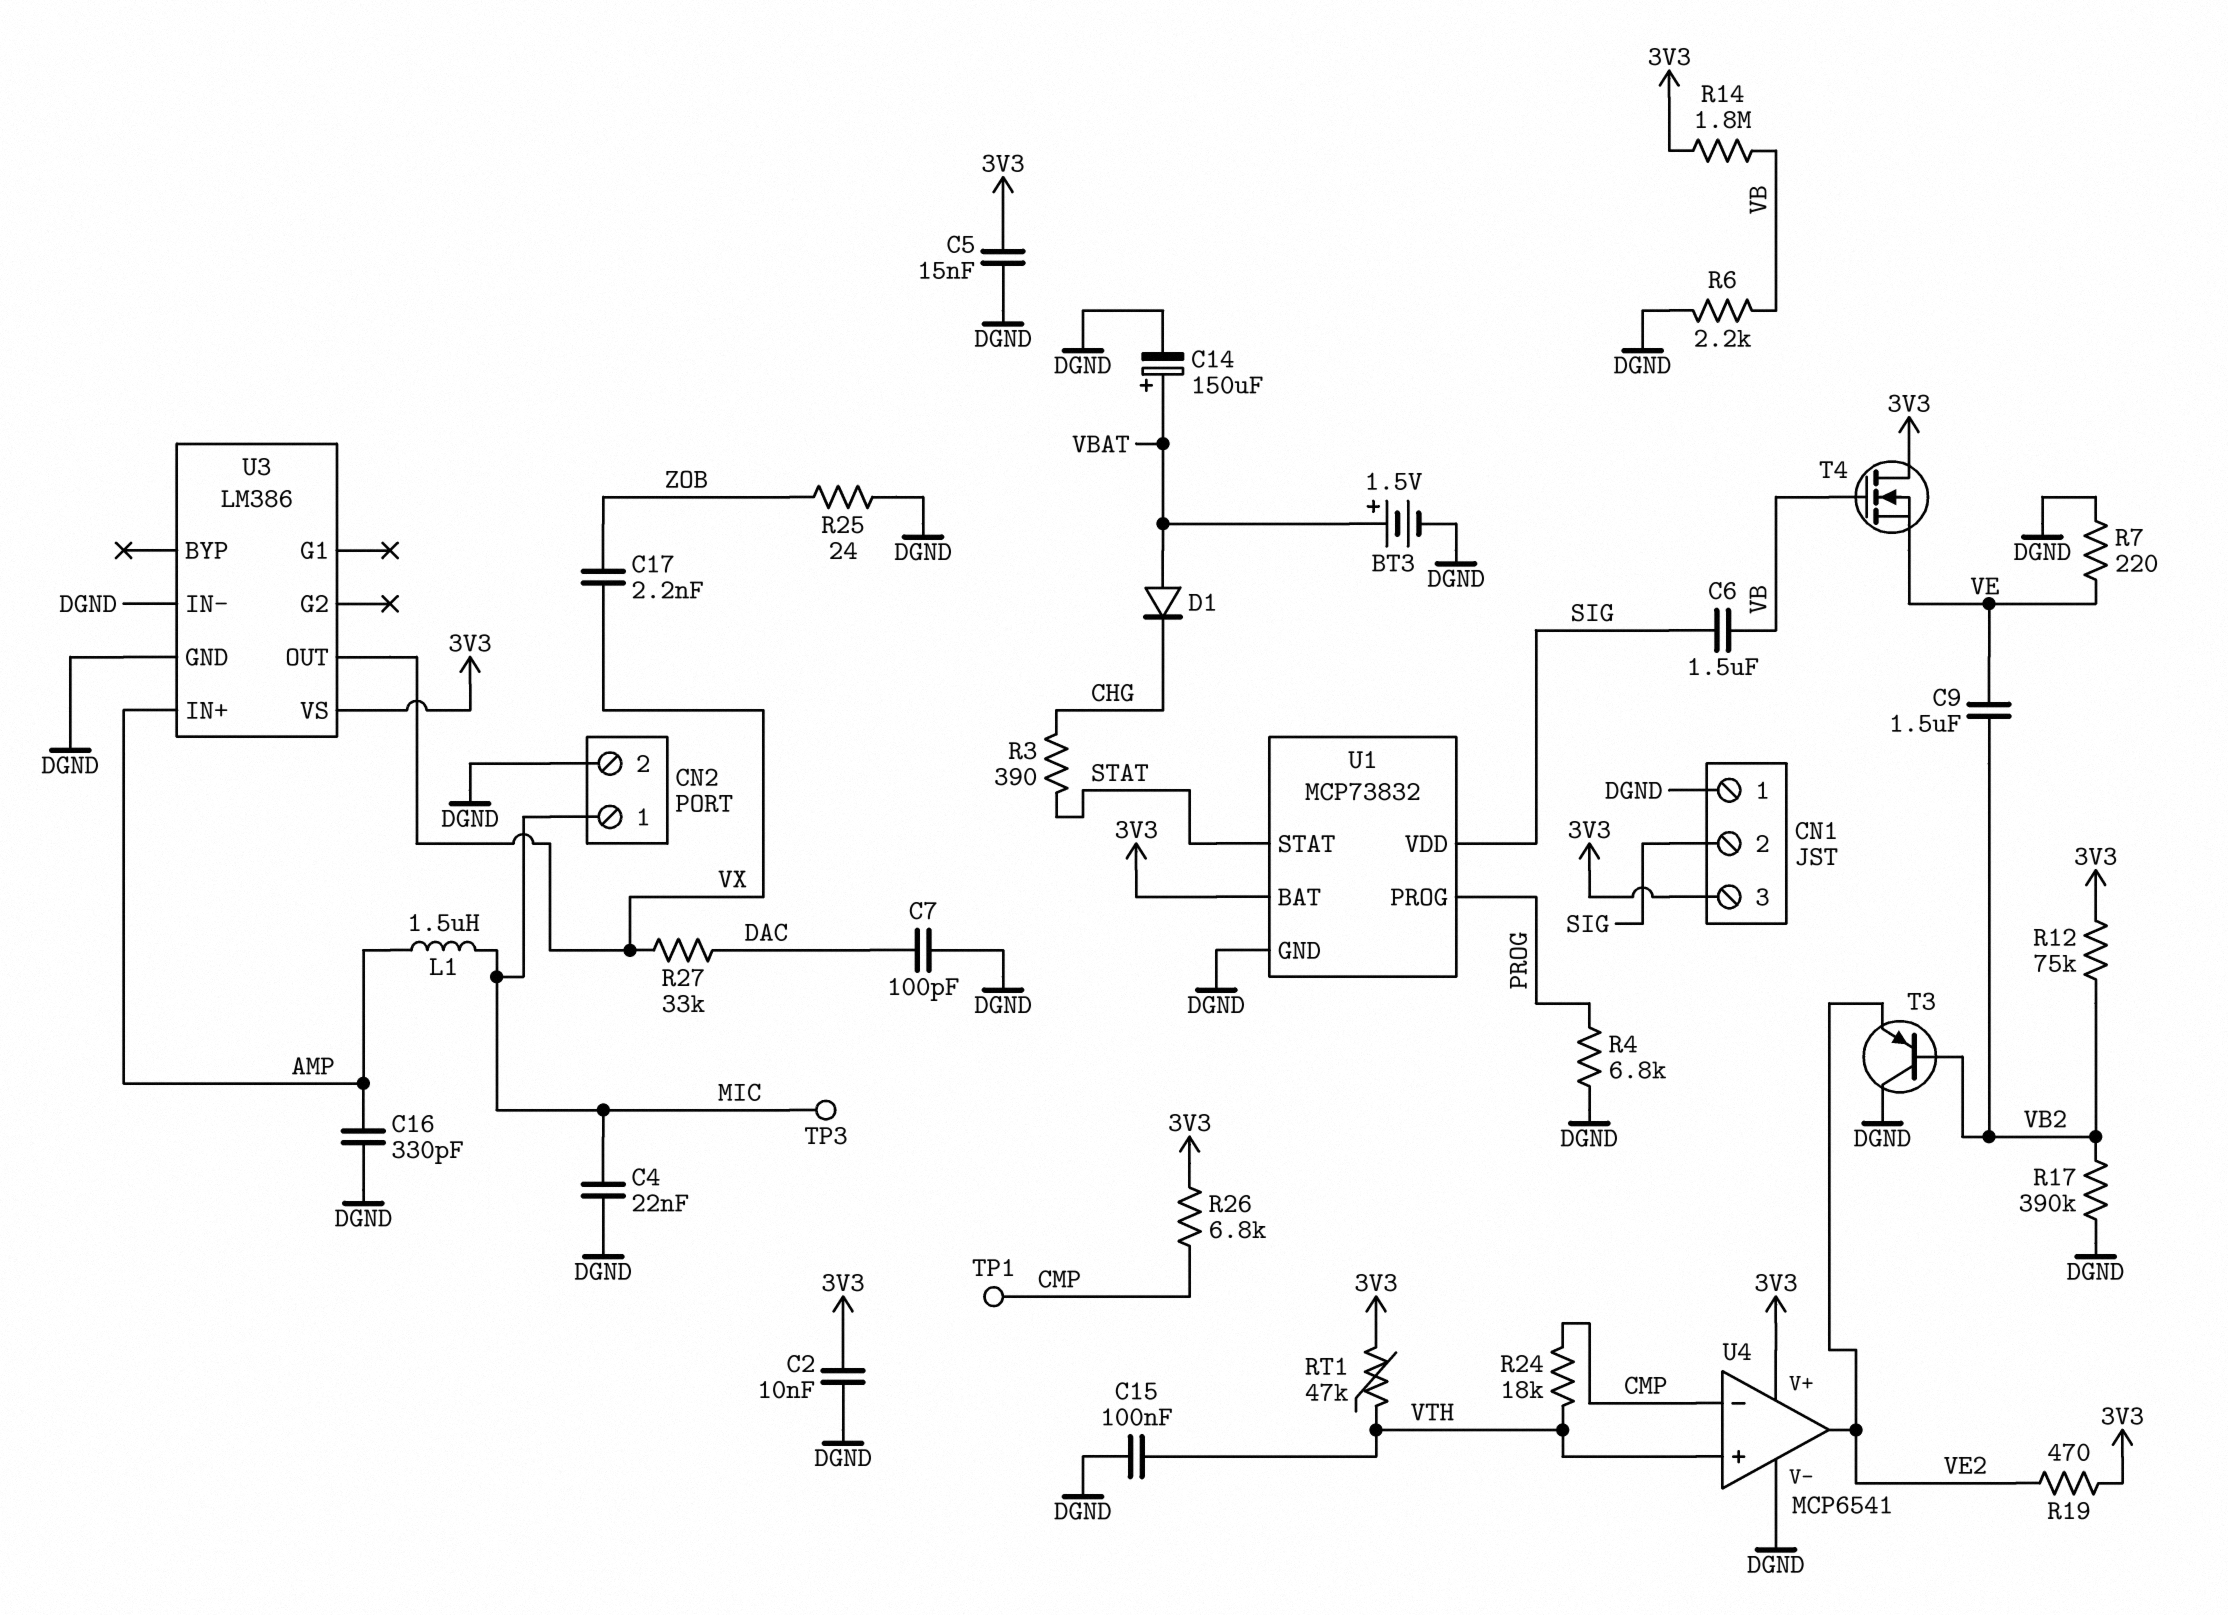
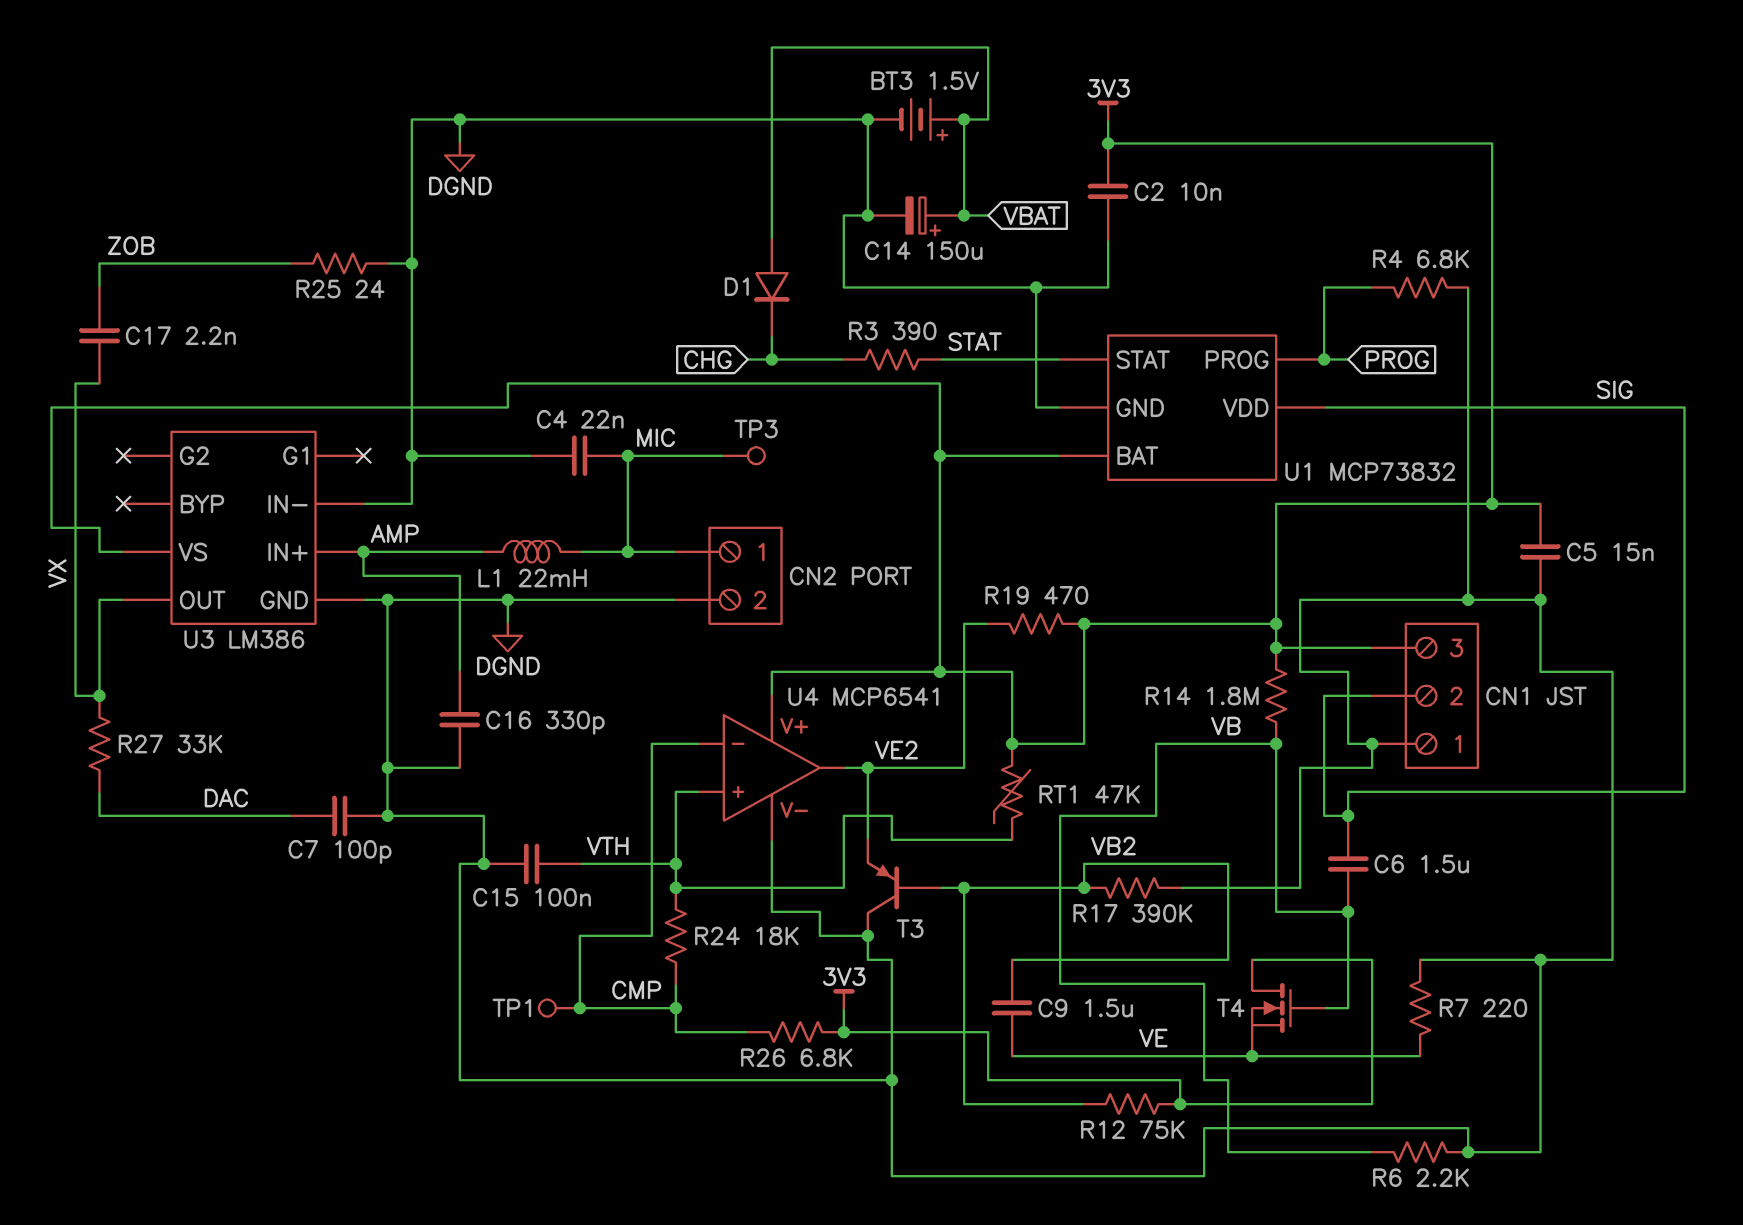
L1: 1.5uH (AMP, MIC) -> 22mH (AMP, MIC)

